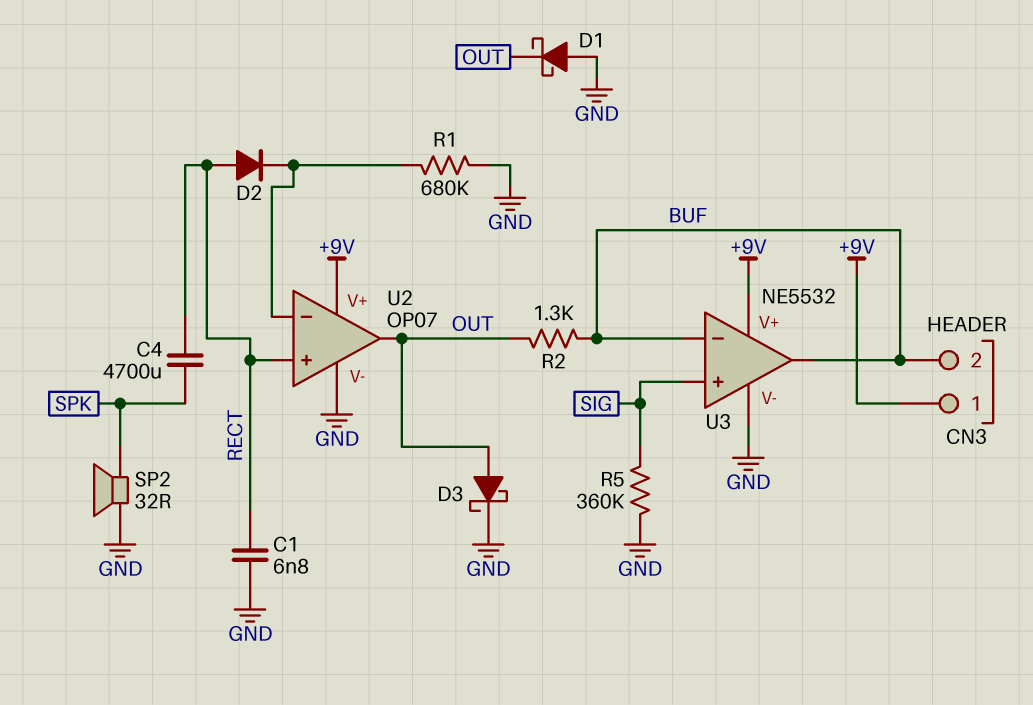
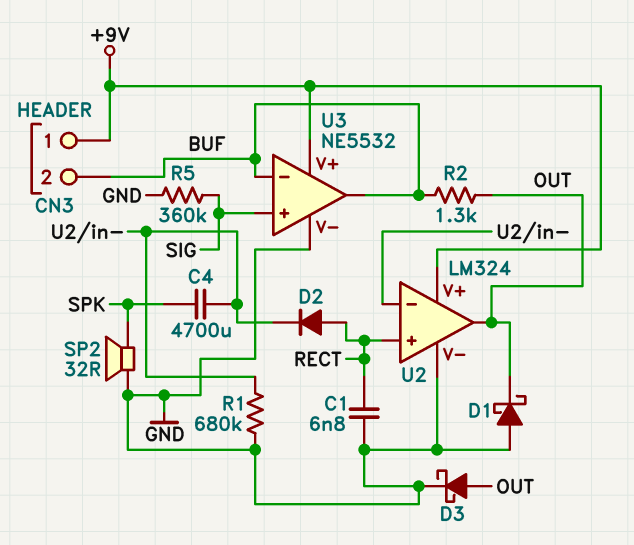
C4: 4700uF (RECT, SPK) -> 4700uF (SPK, U2/in-)
U2: OP07 -> LM324

